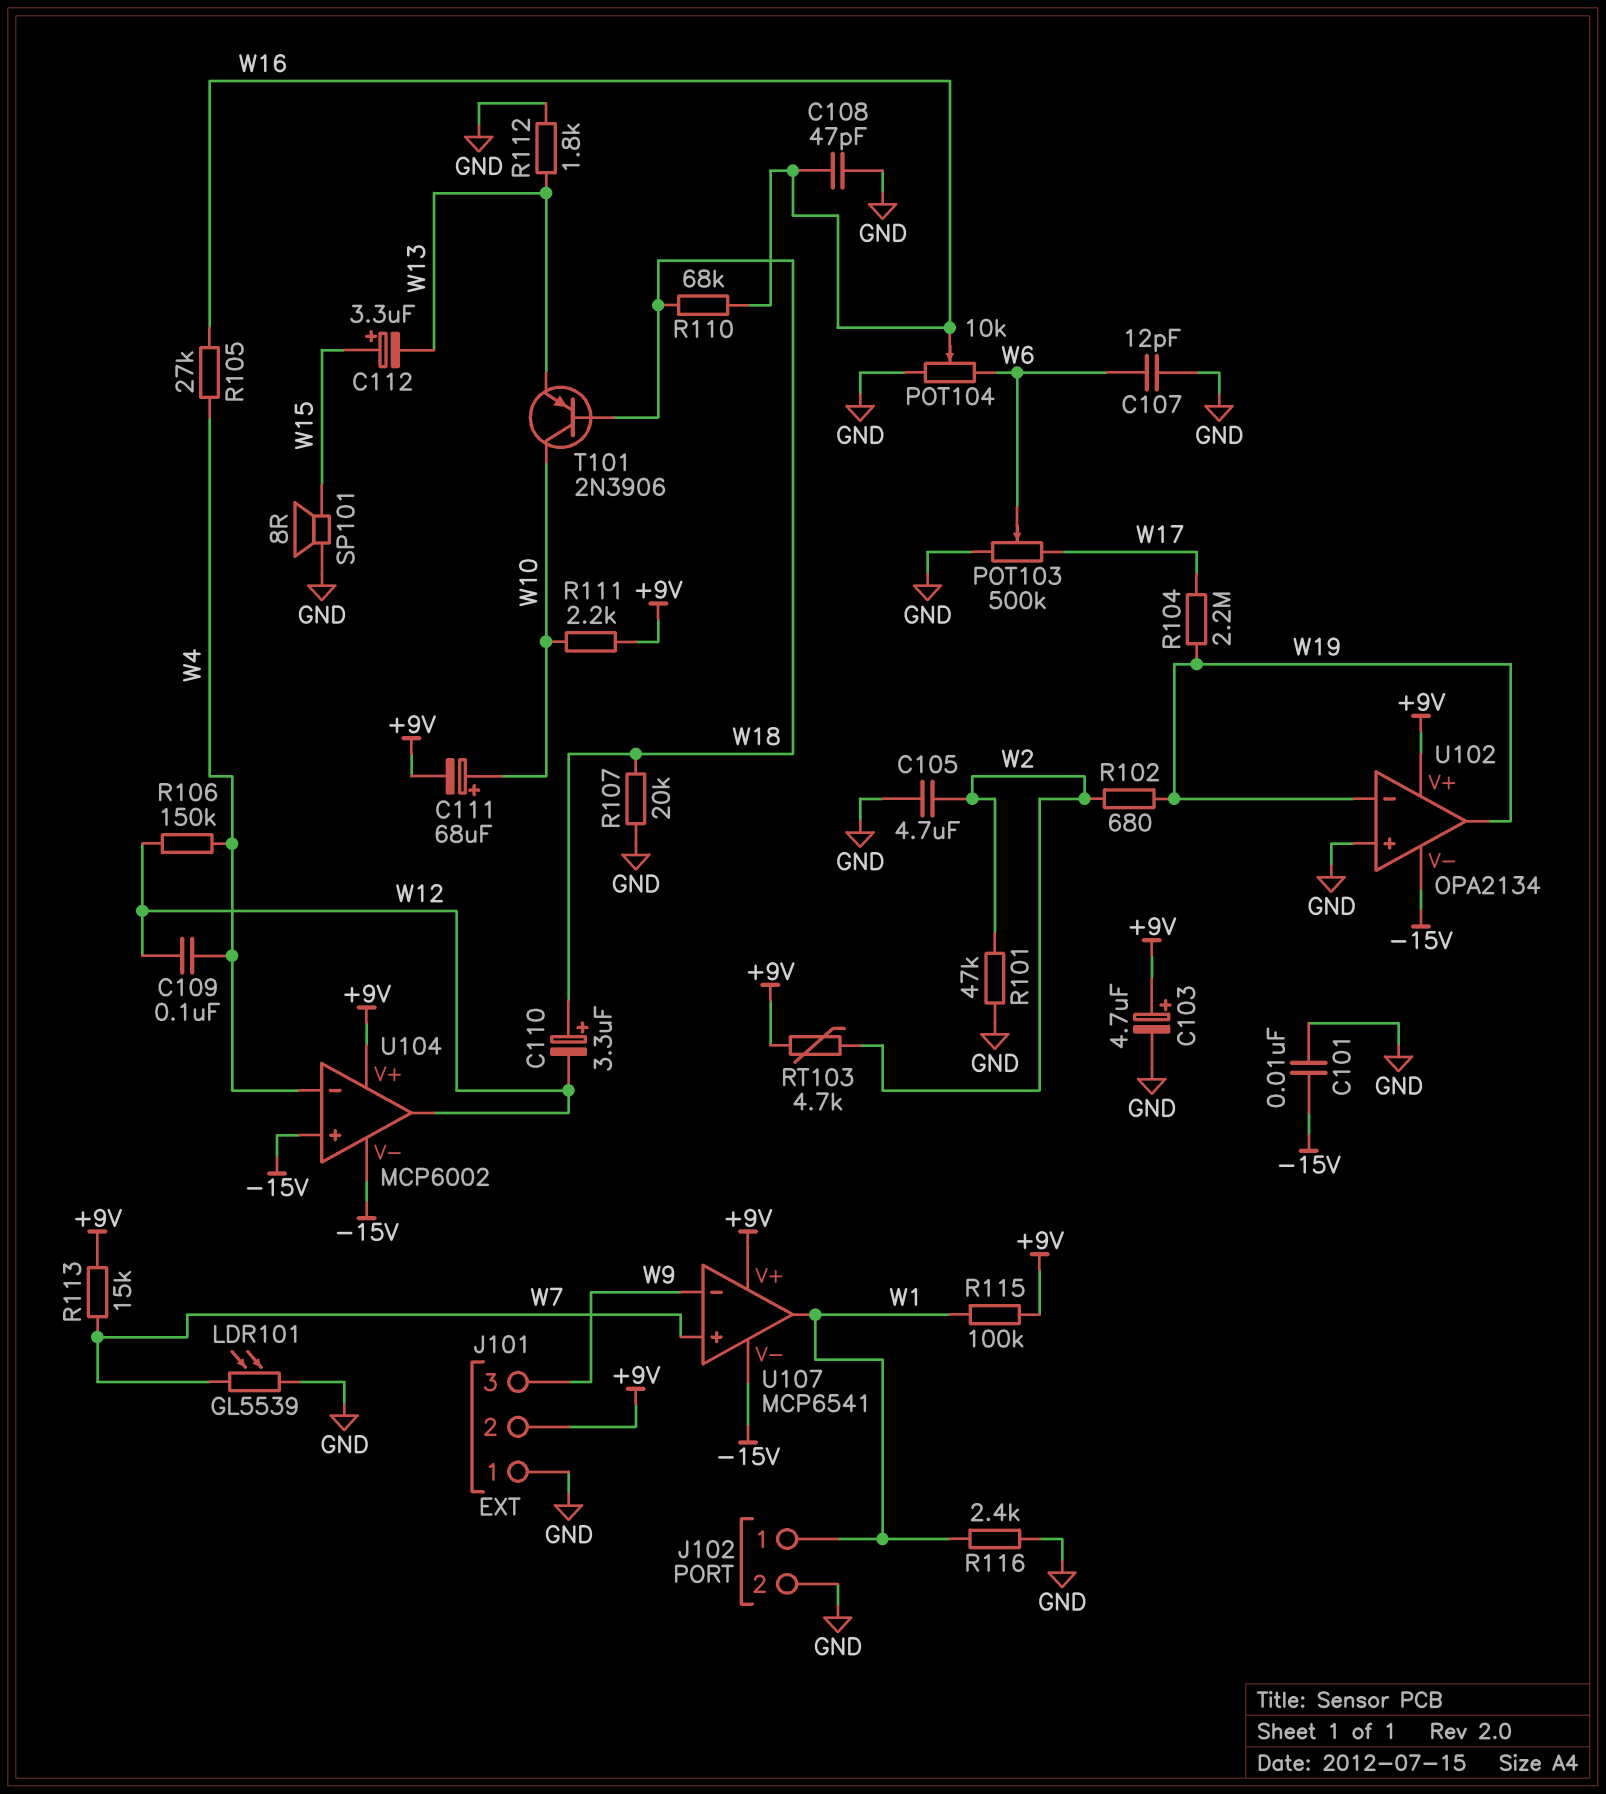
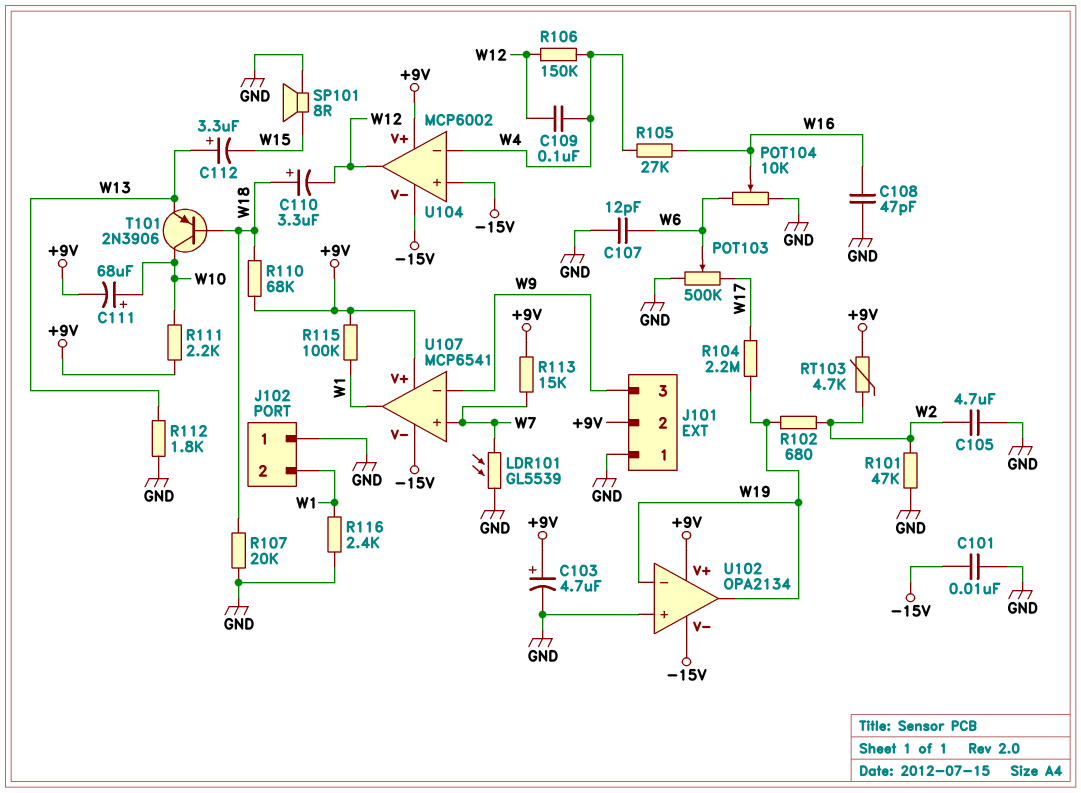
C112: 3.3uF (plus W15, minus W13) -> 3.3uF (plus W13, minus W15)
J102 pin 1: W1 -> GND
J102 pin 2: GND -> W1
R110: 68k (W16, W18) -> 68k (+9V, W18)

